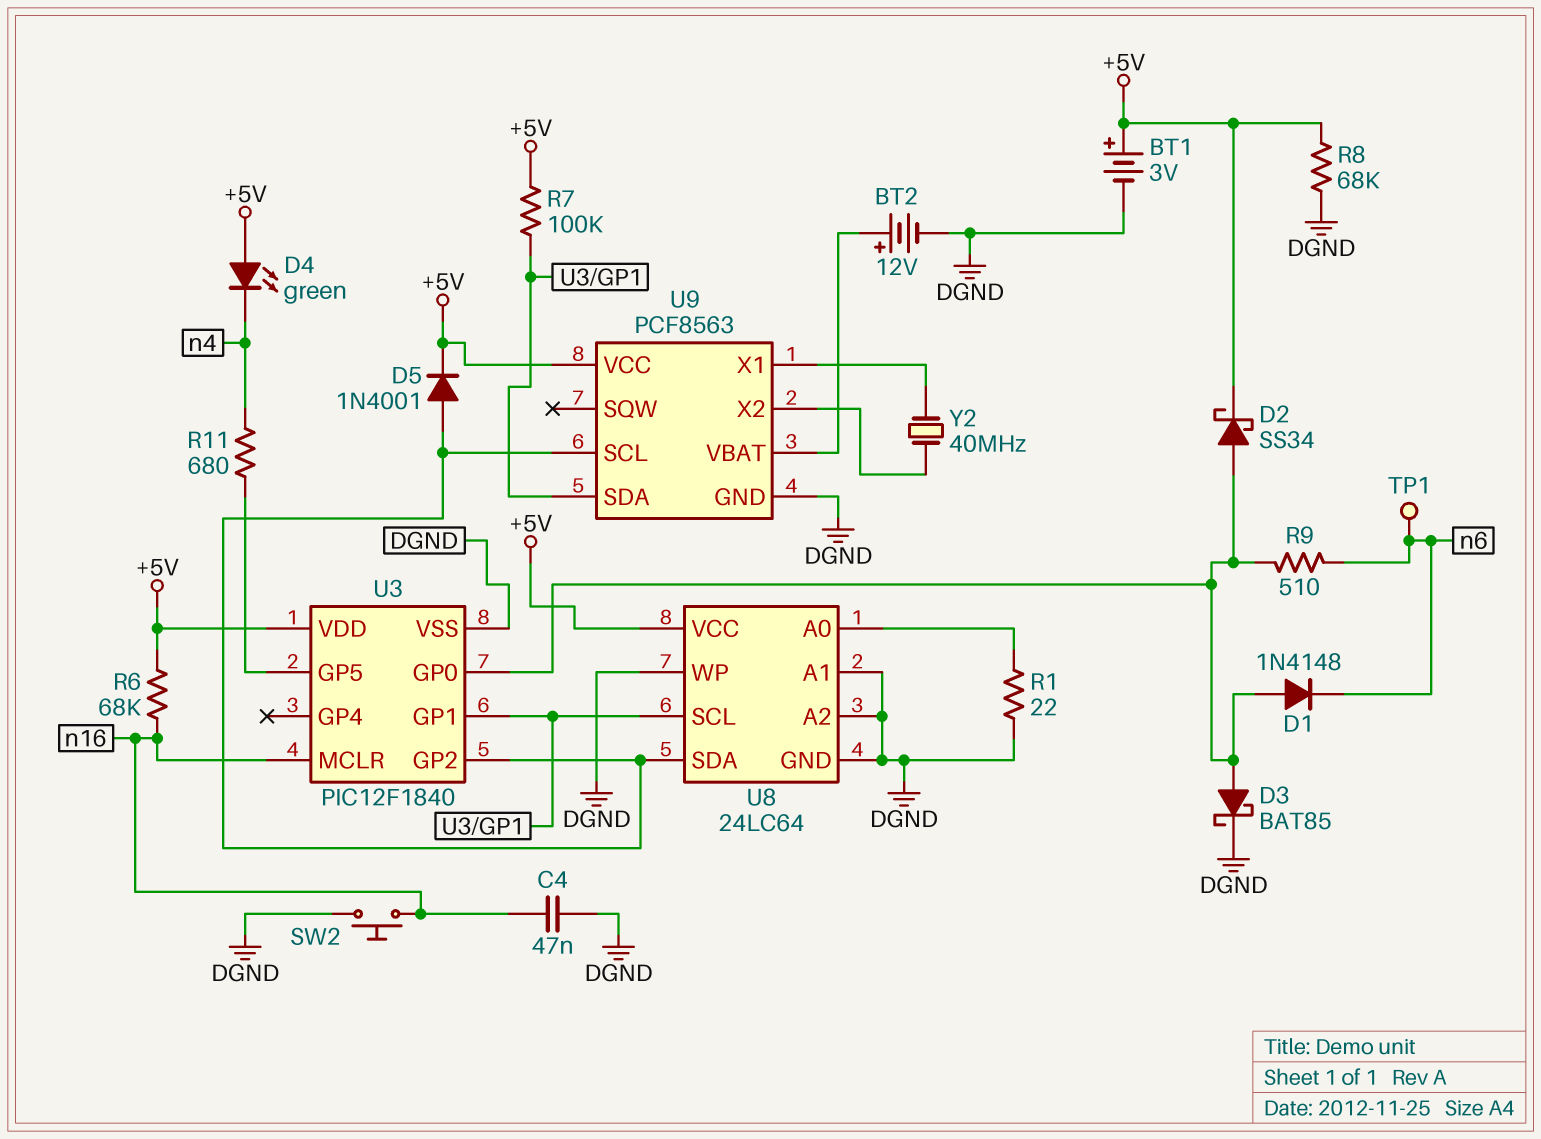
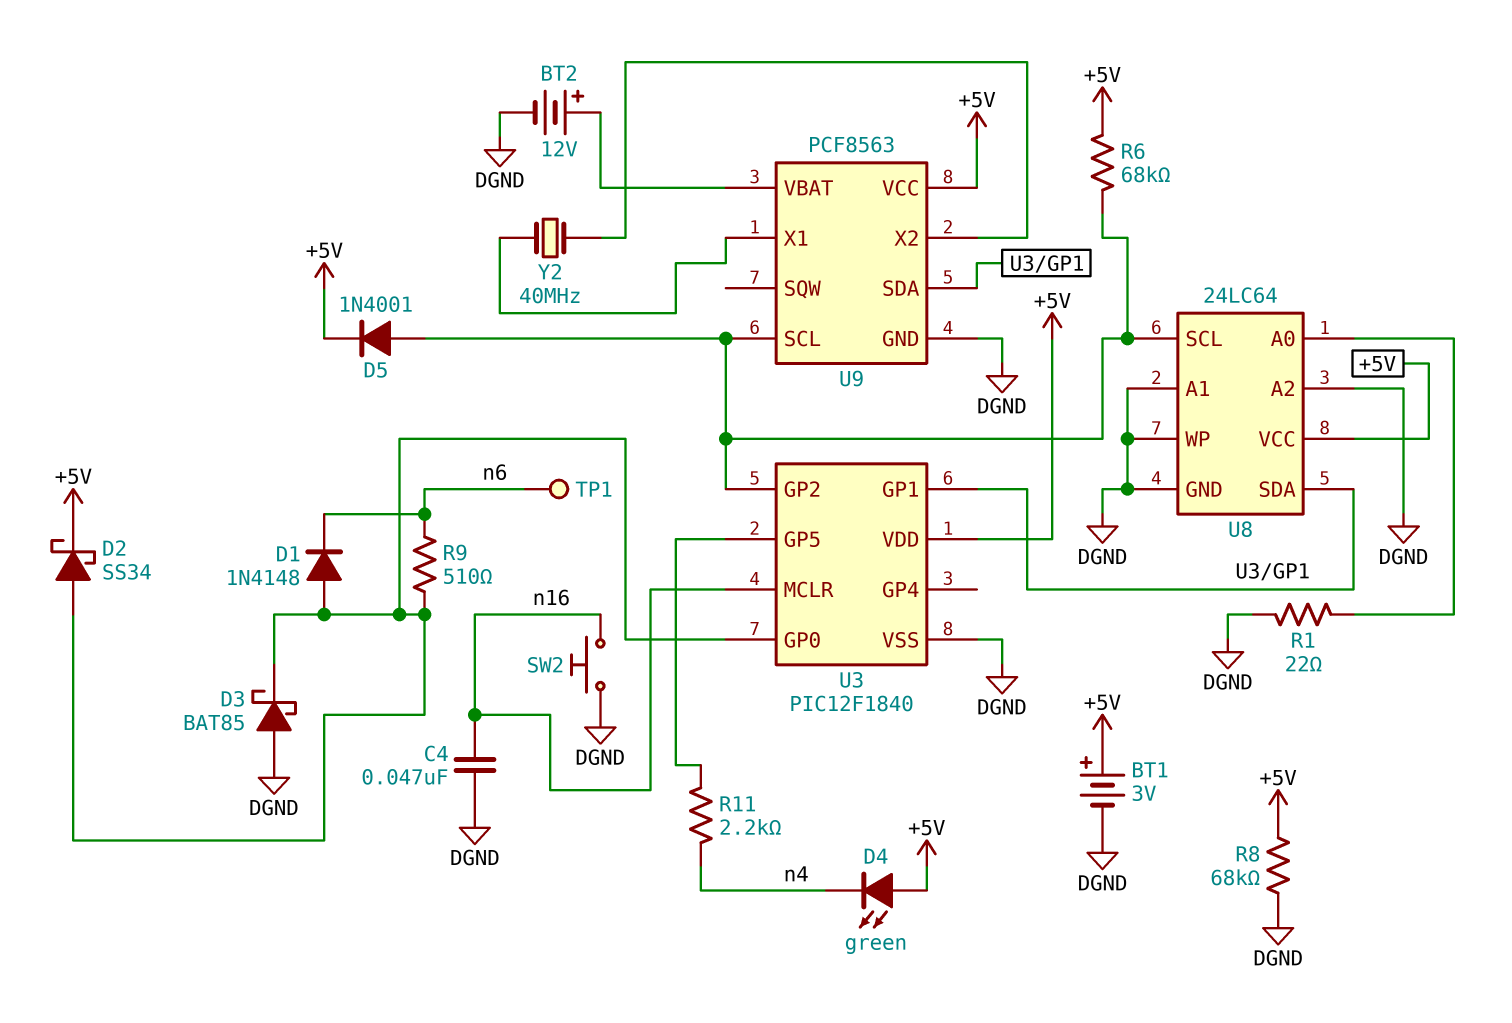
D3: schottky BAT85 (A U3/GP0, K DGND) -> schottky BAT85 (A DGND, K U3/GP0)
R6: 68k (+5V, n16) -> 68k (+5V, U3/GP2)
R7: 100k (+5V, U3/GP1) -> none
R11: 680 (U3/GP5, n4) -> 2.2k (U3/GP5, n4)
U8 pin SCL: U3/GP1 -> U3/GP2
U8 pin SDA: U3/GP2 -> U3/GP1

